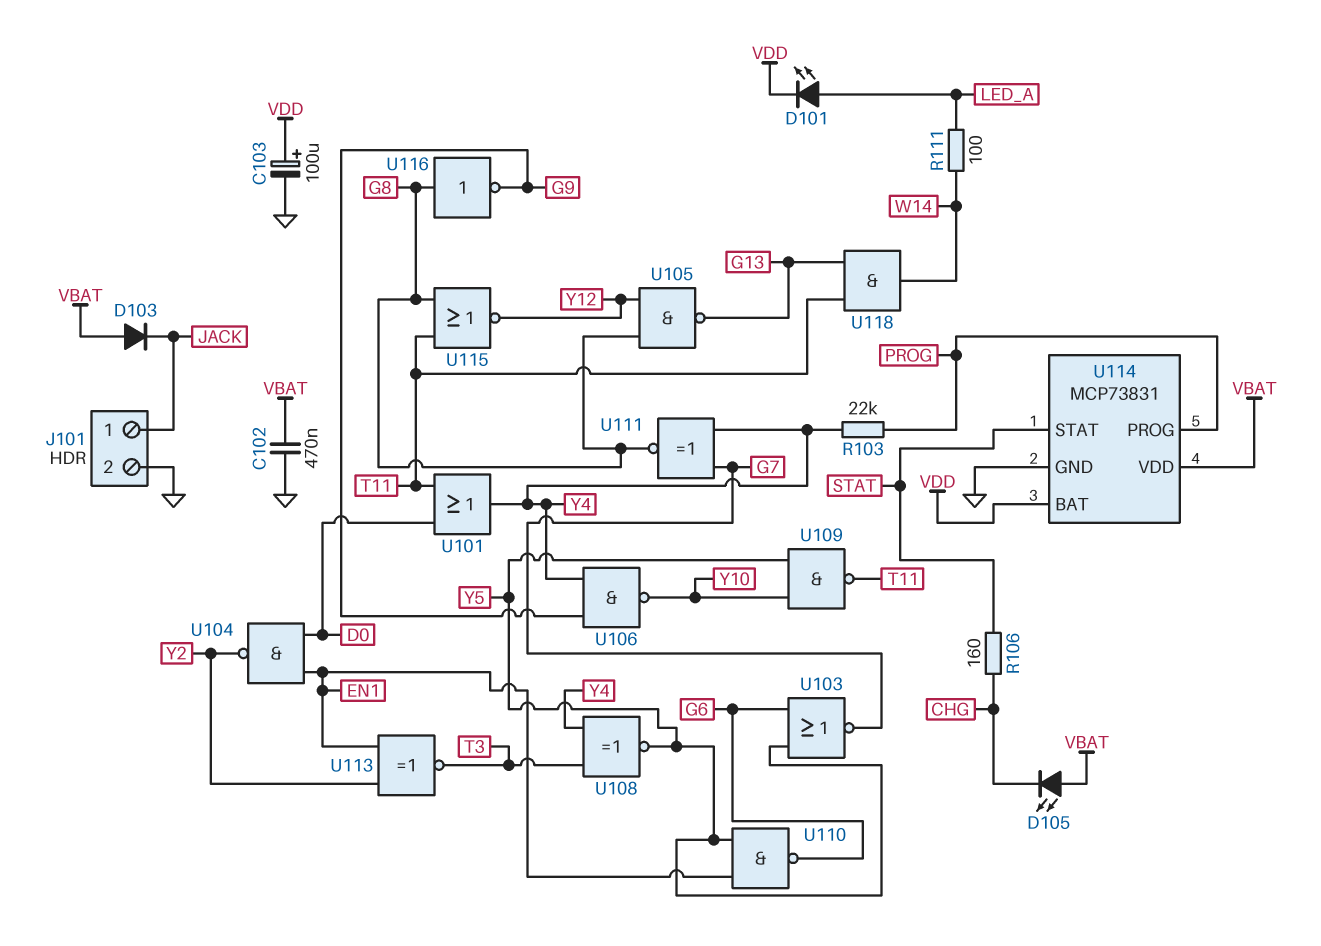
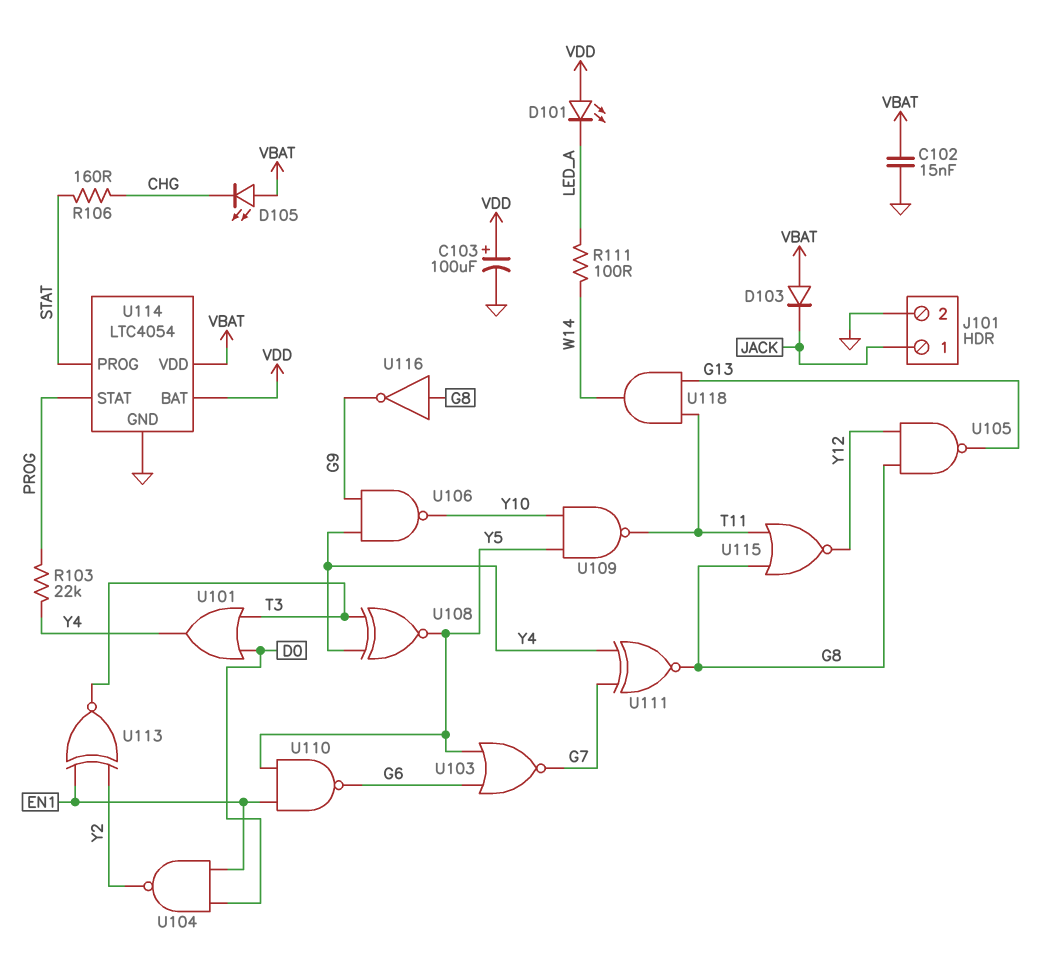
C102: 470nF (GND, VBAT) -> 15nF (GND, VBAT)
D101: LED (A LED_A, K VDD) -> LED (A VDD, K LED_A)
U101: OR (in D0, in T11, out Y4) -> OR (in D0, in T3, out Y4)
U114: MCP73831 -> LTC4054
U114 pin PROG: PROG -> STAT
U114 pin STAT: STAT -> PROG

